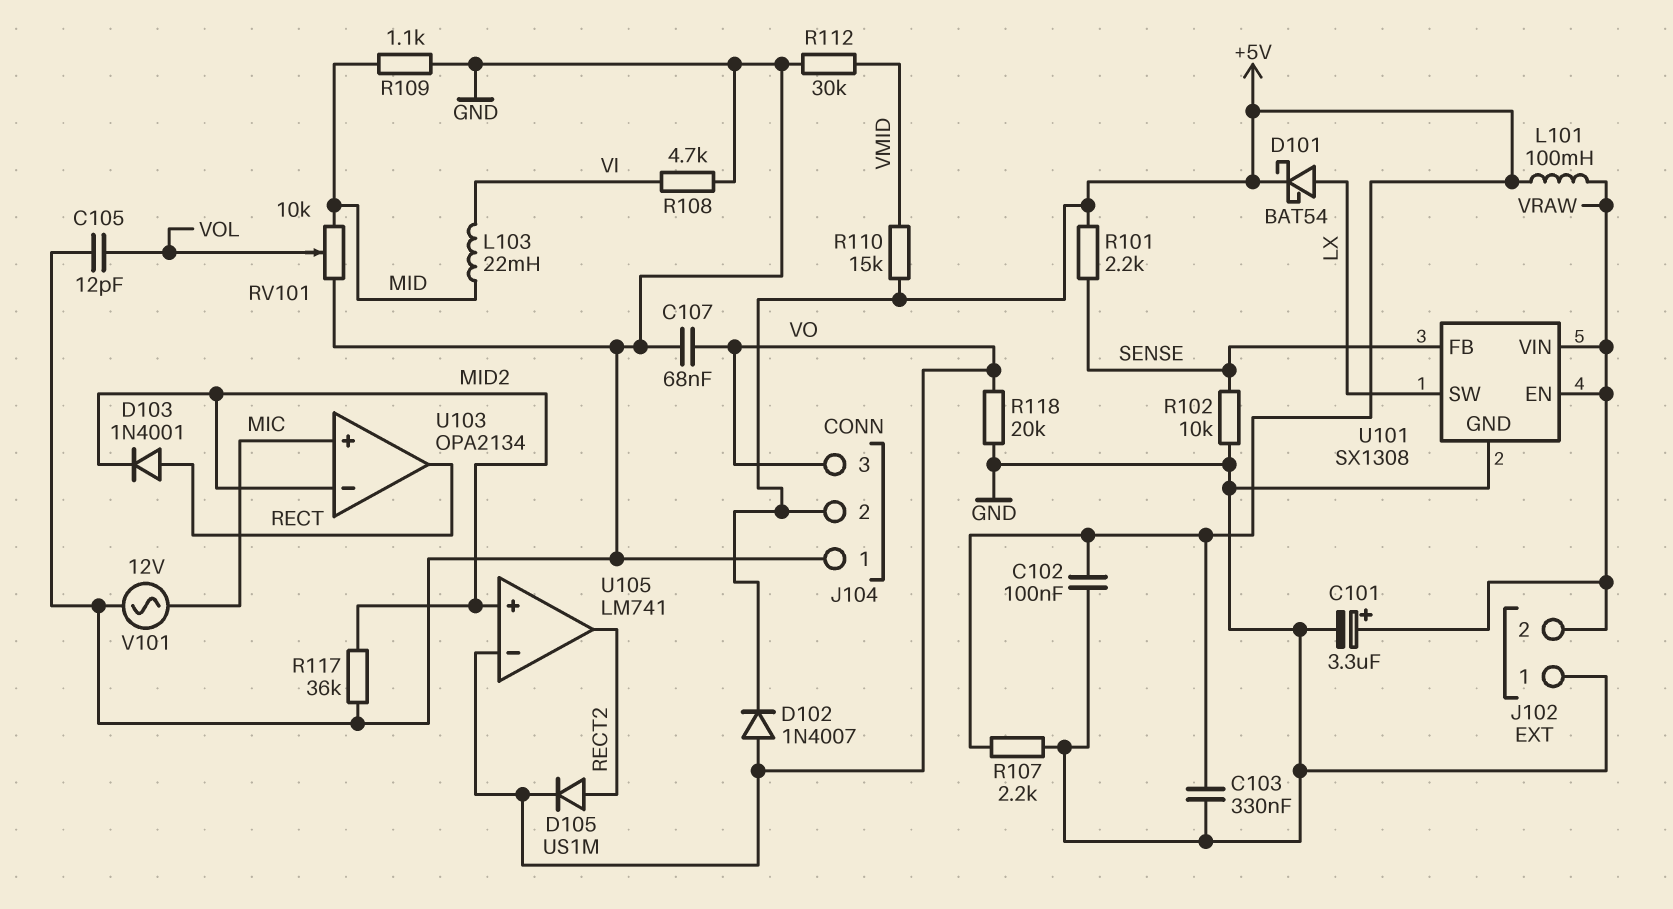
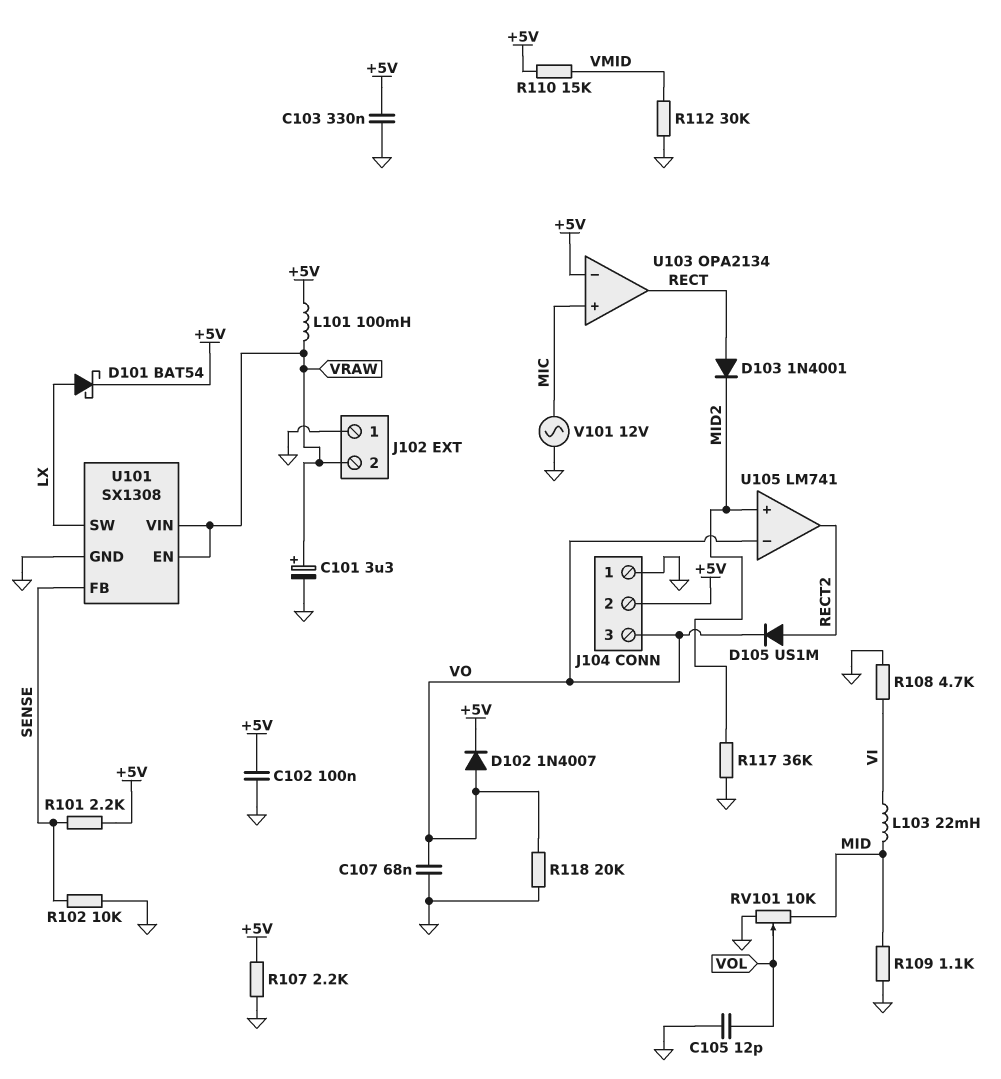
U103 pin in-: MID2 -> +5V

